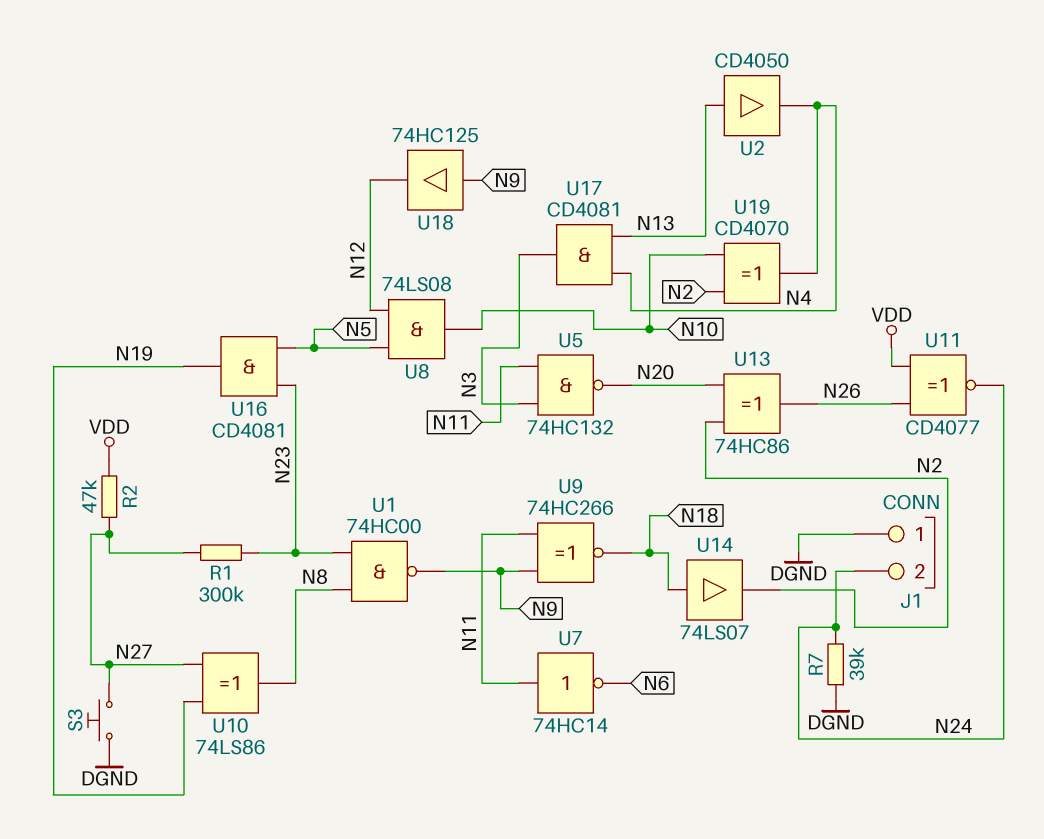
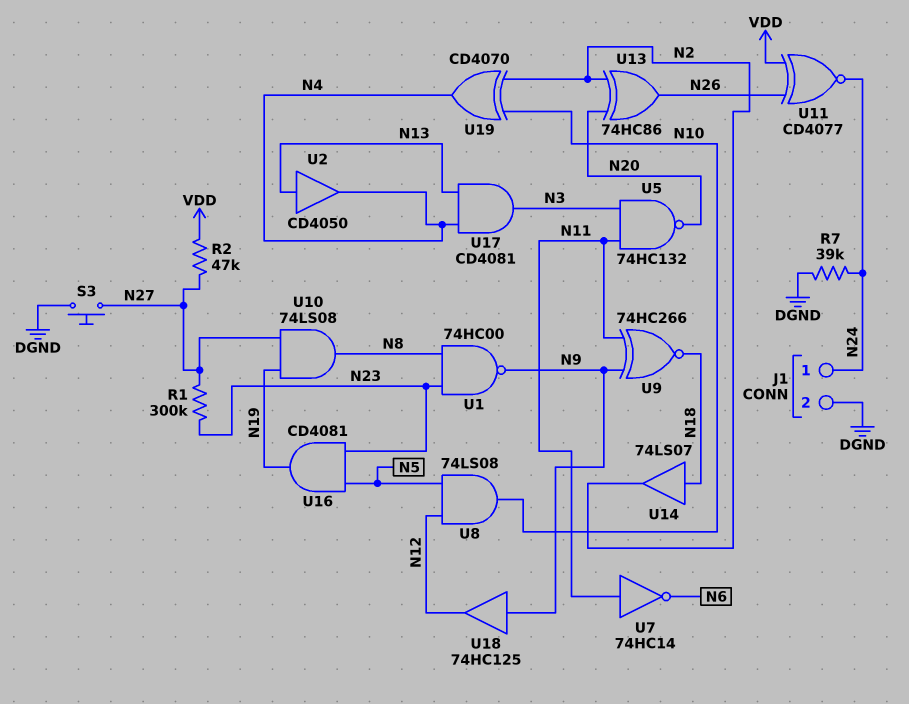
J1 pin 1: DGND -> N24
J1 pin 2: N24 -> DGND
U10: XOR 74LS86 (in N19, in N27, out N8) -> AND 74LS08 (in N19, in N27, out N8)

